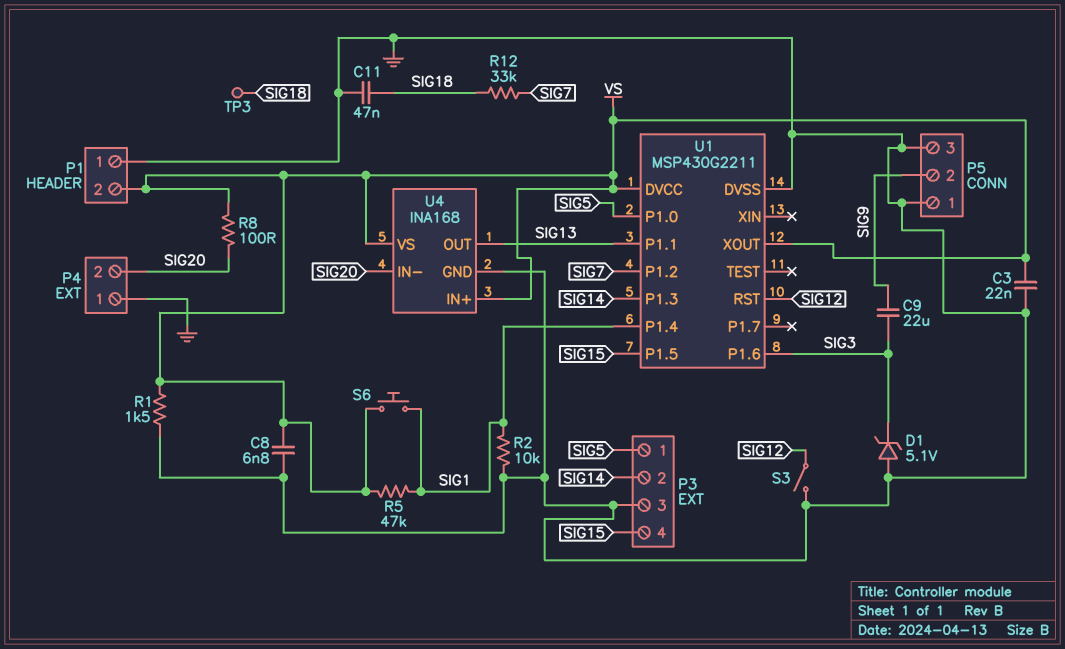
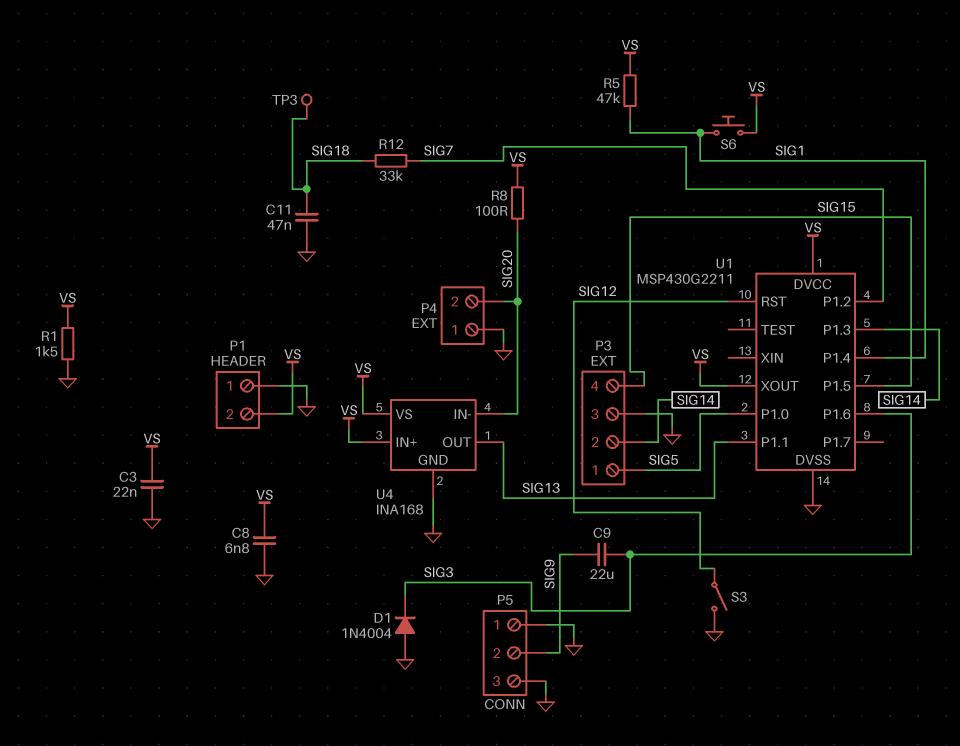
D1: zener 5.1V (A GND, K SIG3) -> diode 1N4004 (A GND, K SIG3)
R2: 10k (GND, SIG1) -> none

